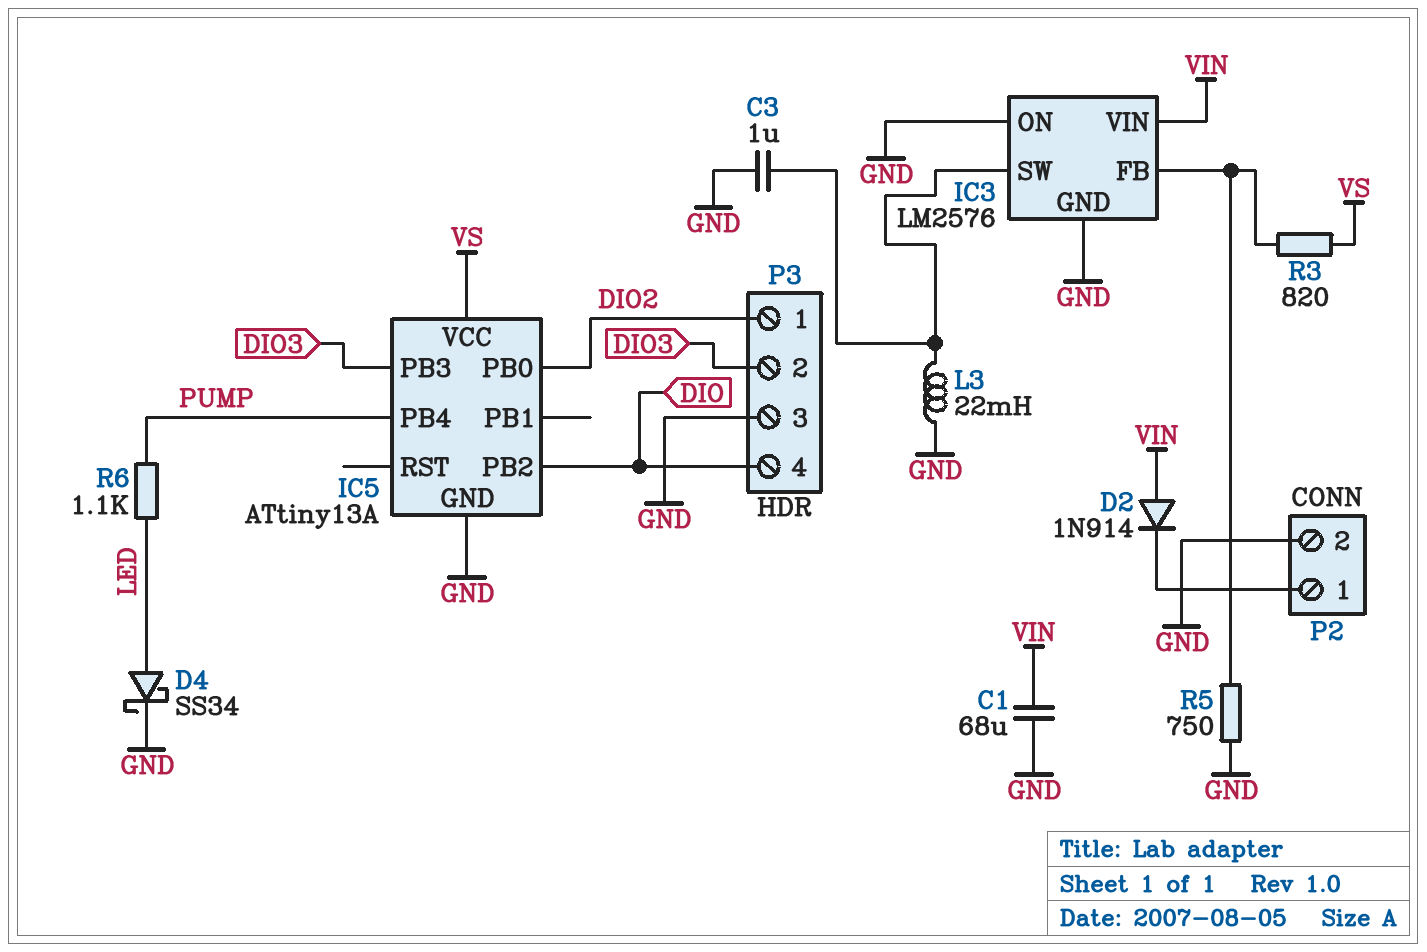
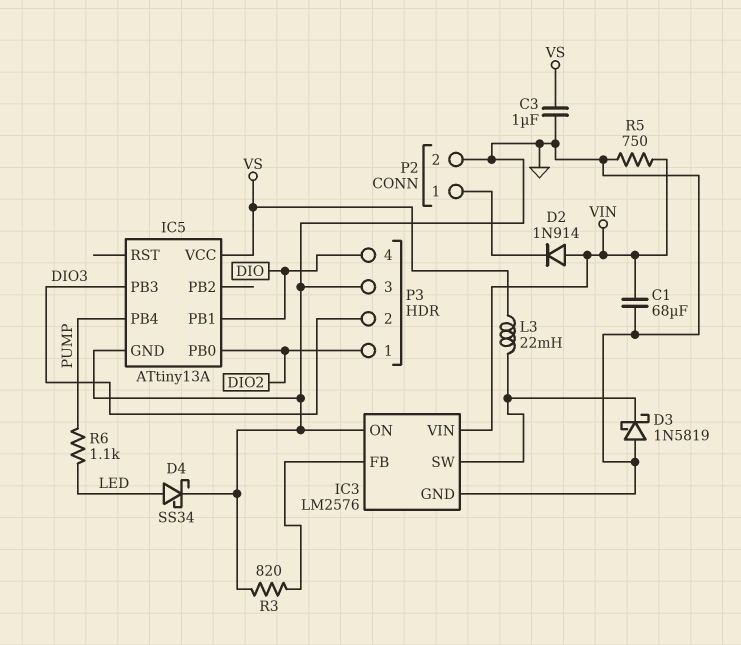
C3: 1uF (GND, IC3/SW) -> 1uF (GND, VS)
D3: none -> schottky 1N5819 (A GND, K IC3/SW)
IC5 pin PB1: none -> DIO
IC5 pin PB2: DIO -> none
L3: 22mH (GND, IC3/SW) -> 22mH (IC3/SW, VS)
R3: 820 (IC3/FB, VS) -> 820 (GND, IC3/FB)
R5: 750 (GND, IC3/FB) -> 750 (GND, VIN)

